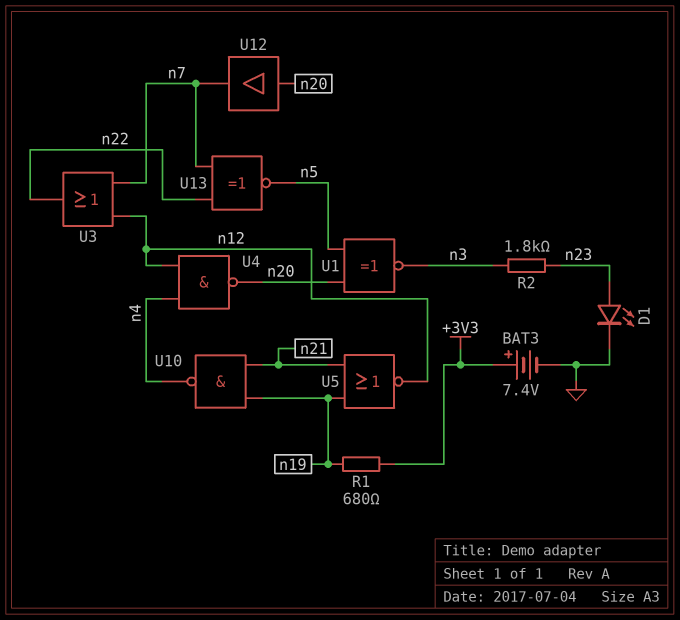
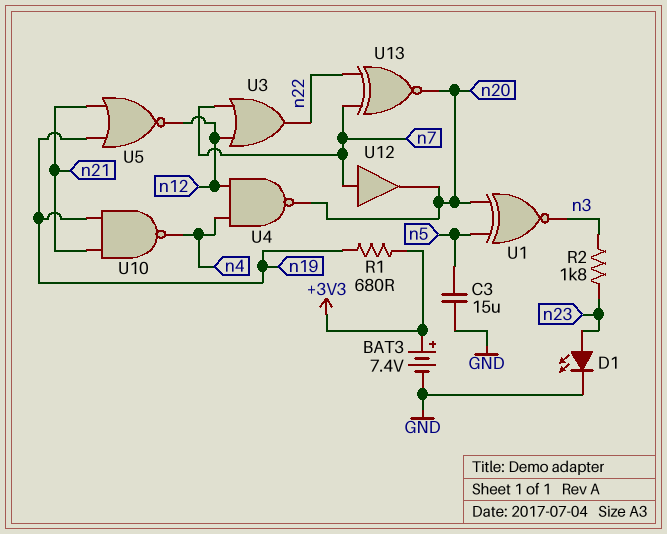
C3: none -> 15uF (GND, n5)
U12: buffer (in n20, out n7) -> buffer (in n7, out n20)
U13: XNOR (in n7, in n22, out n5) -> XNOR (in n7, in n22, out n20)

